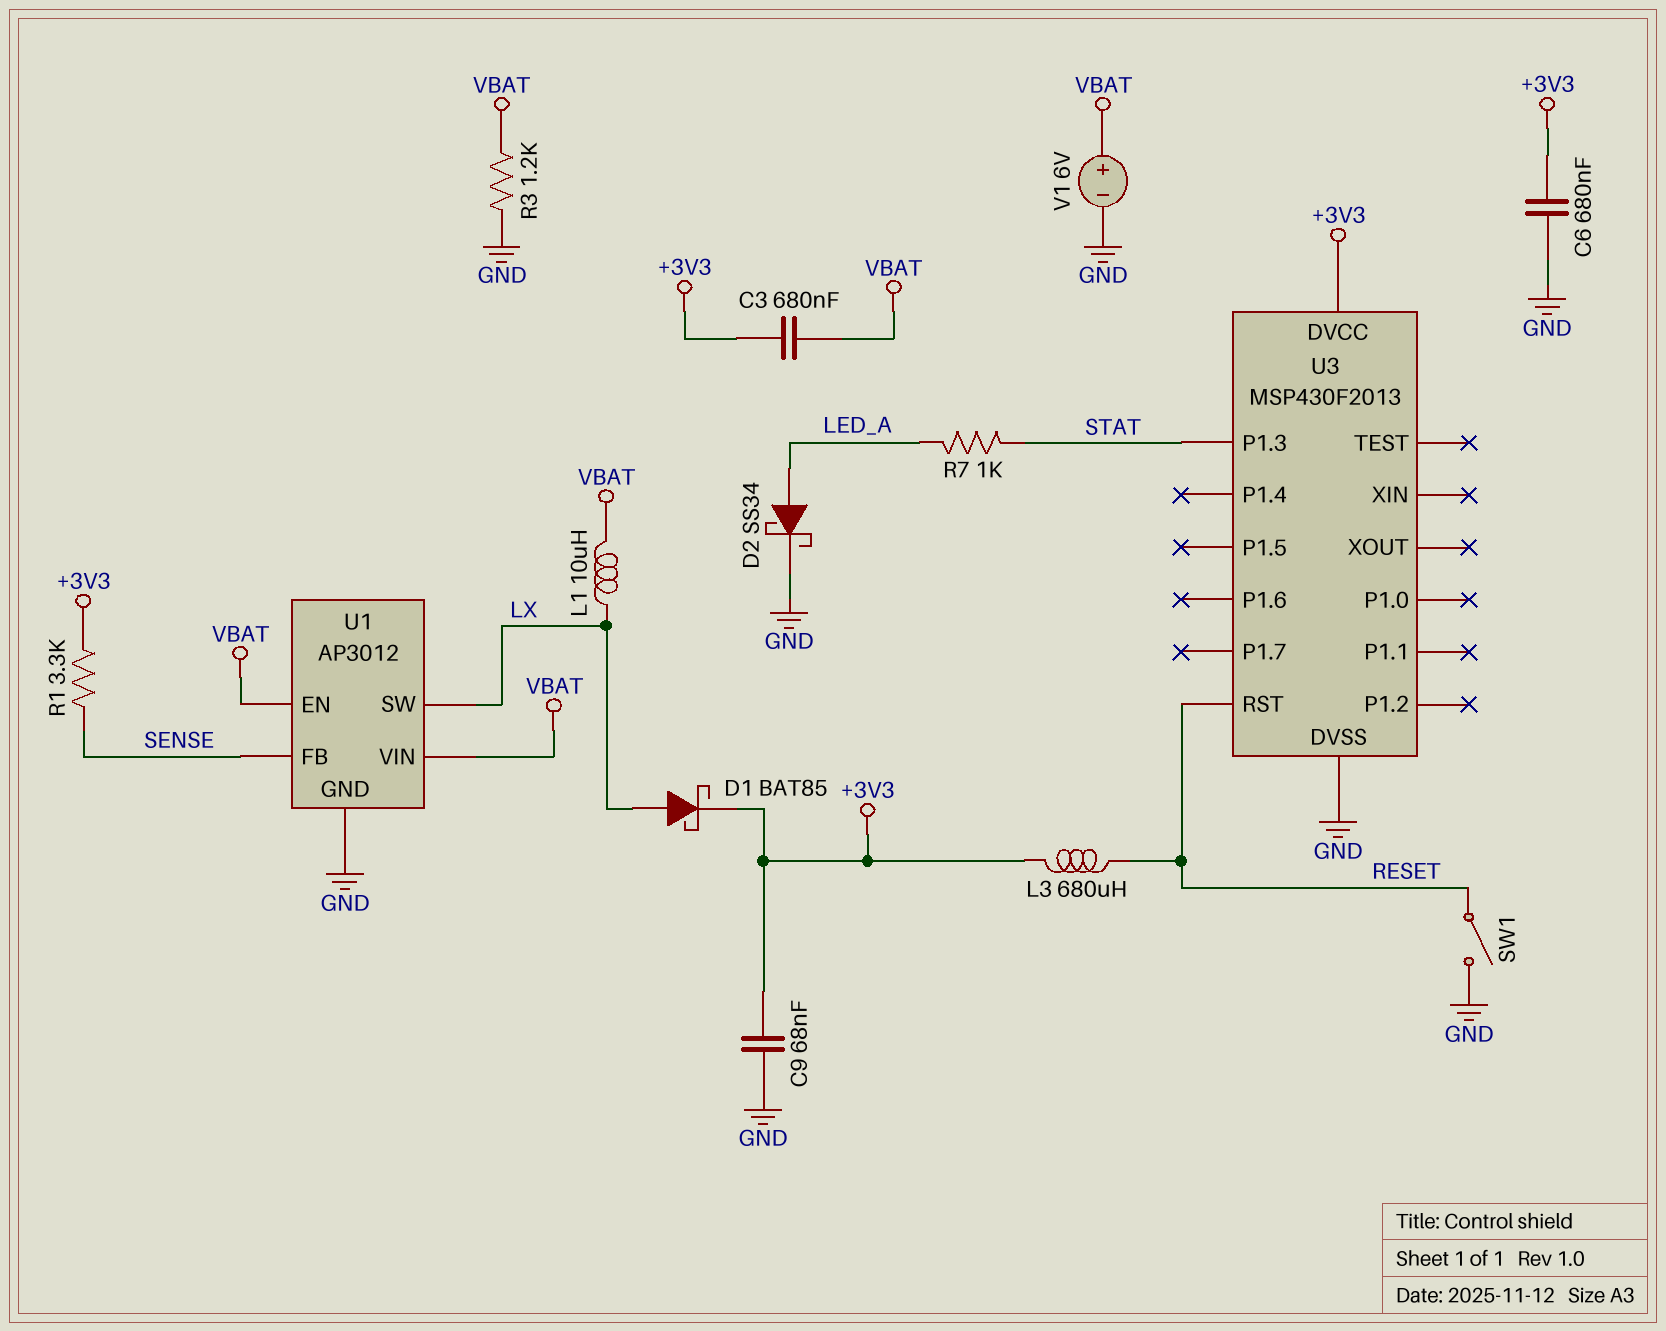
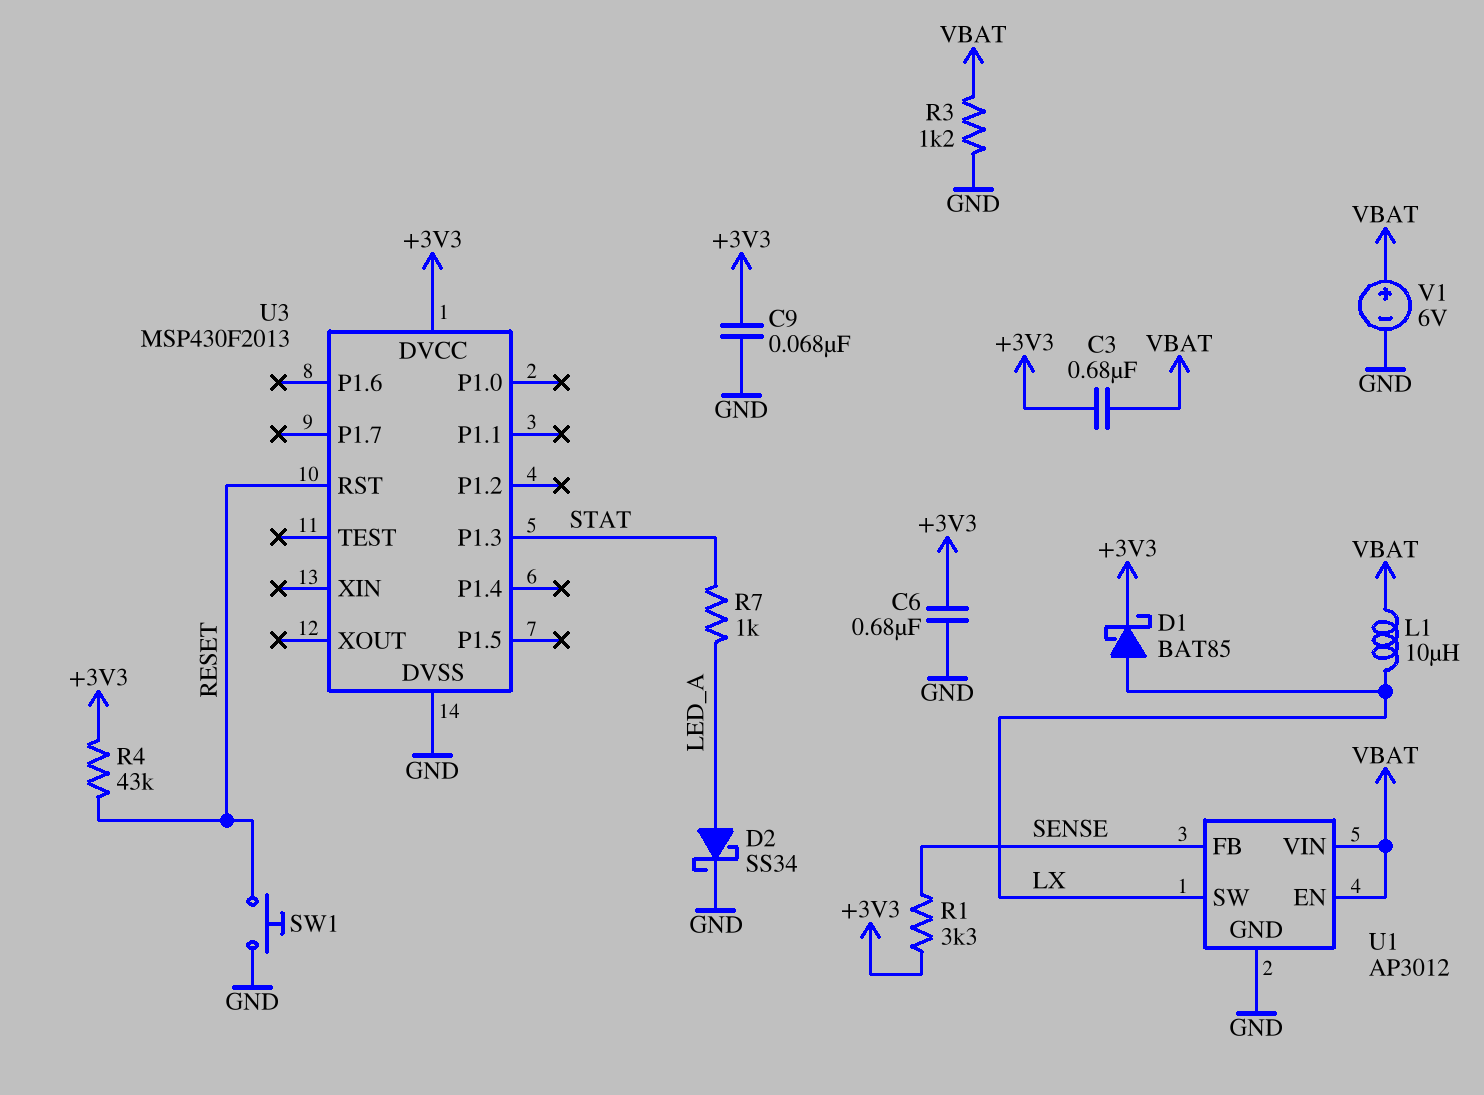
L3: 680uH (+3V3, RESET) -> none
R4: none -> 43k (+3V3, RESET)
SW1: switch (GND, RESET) -> button (GND, RESET)

